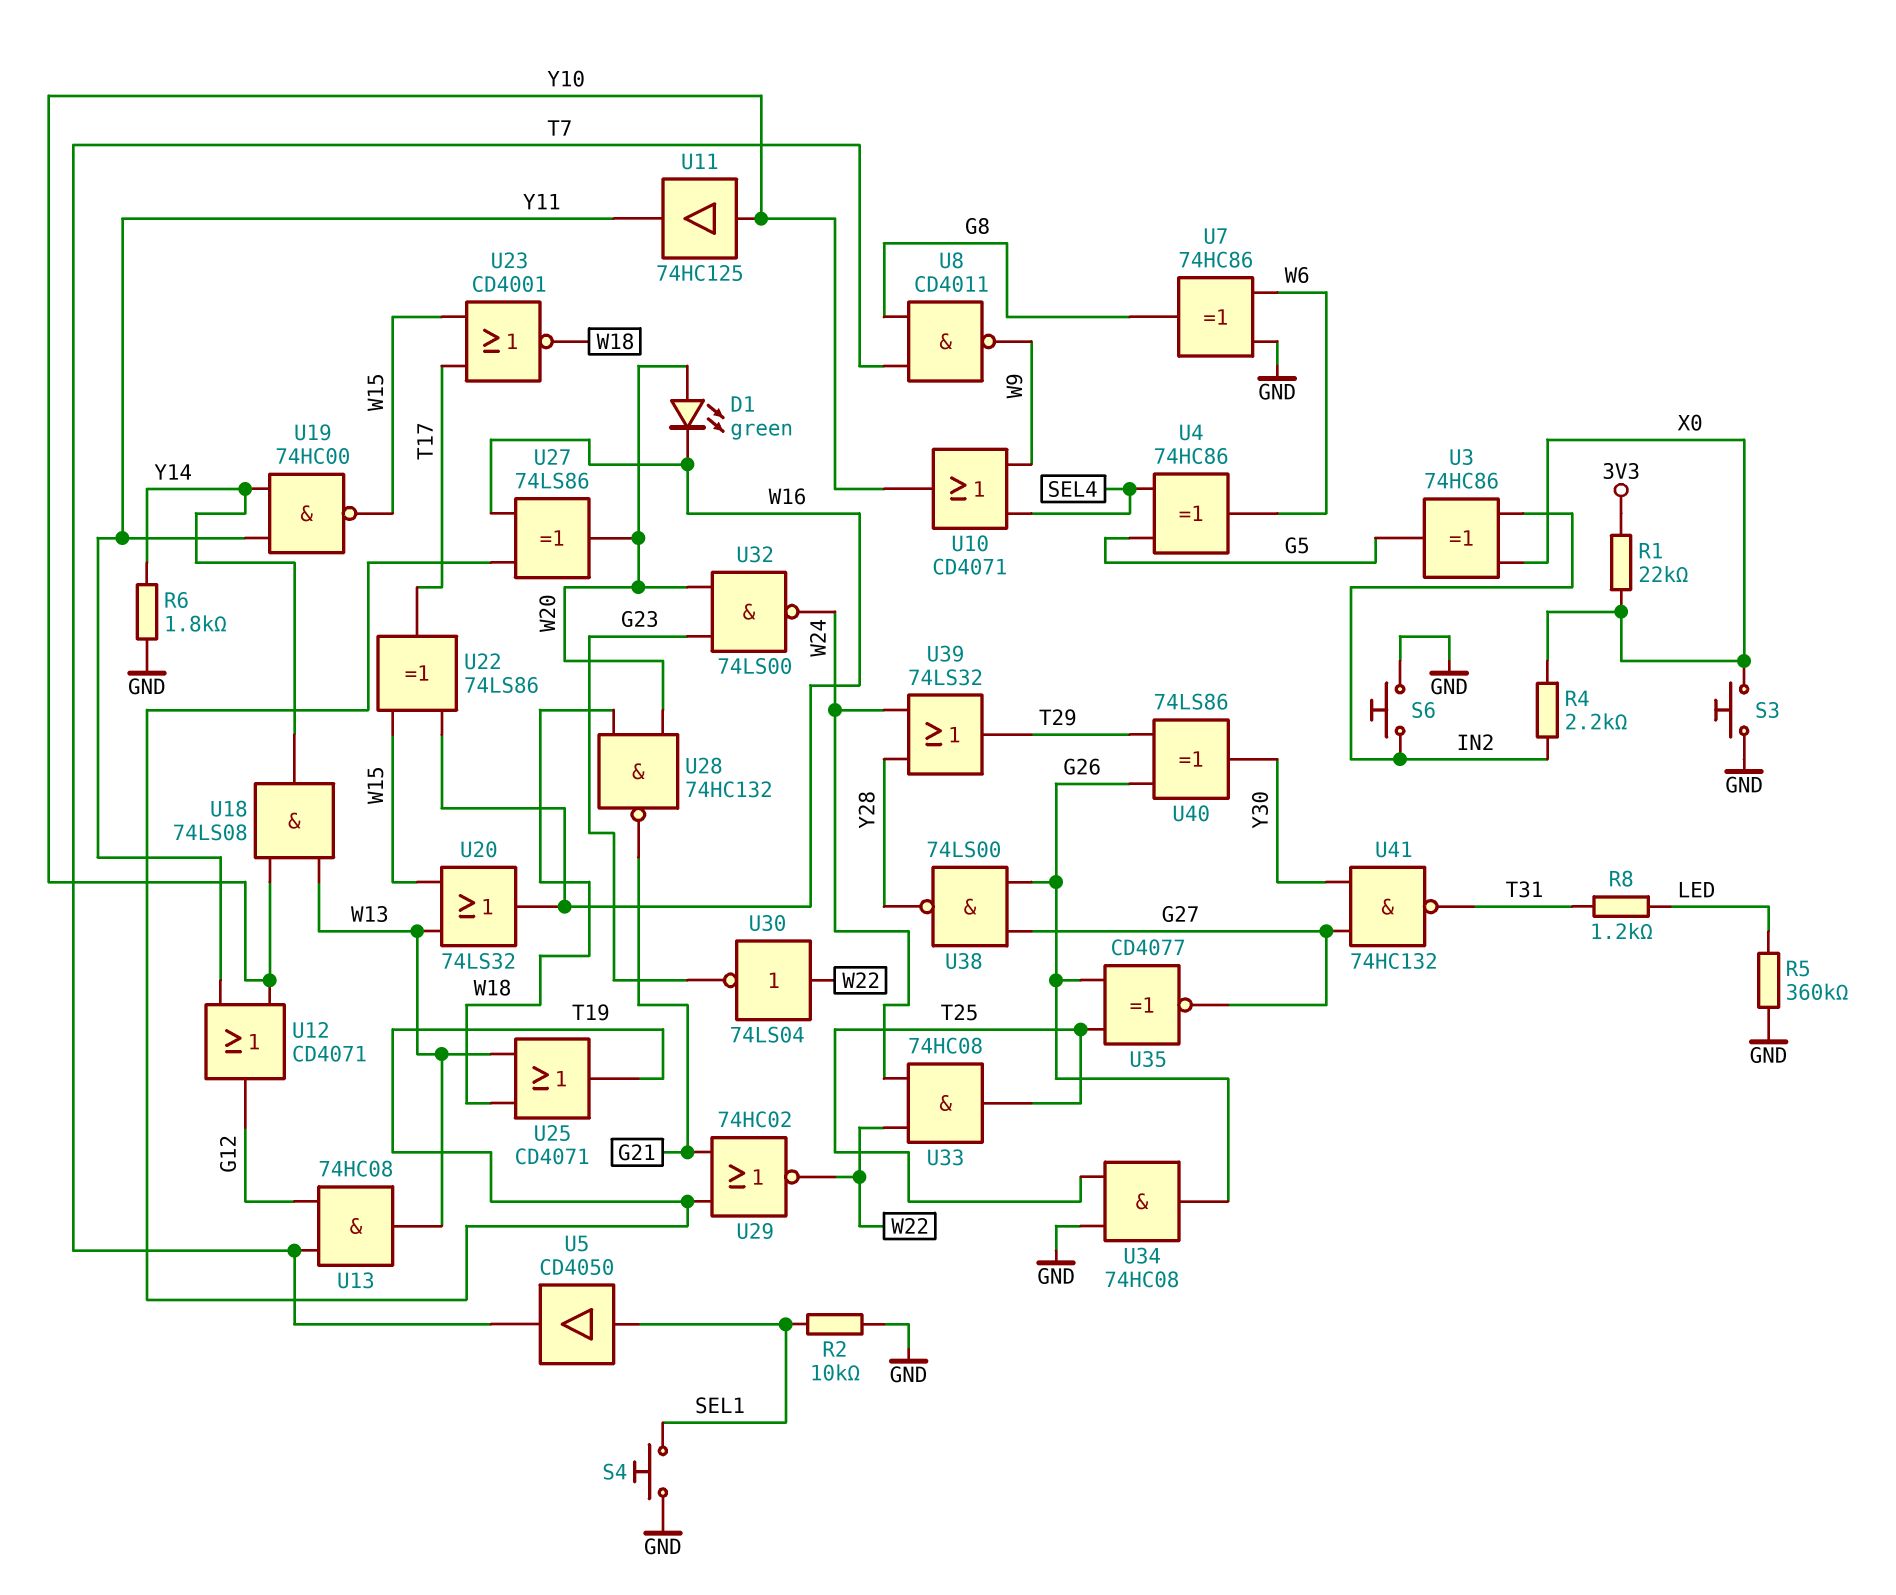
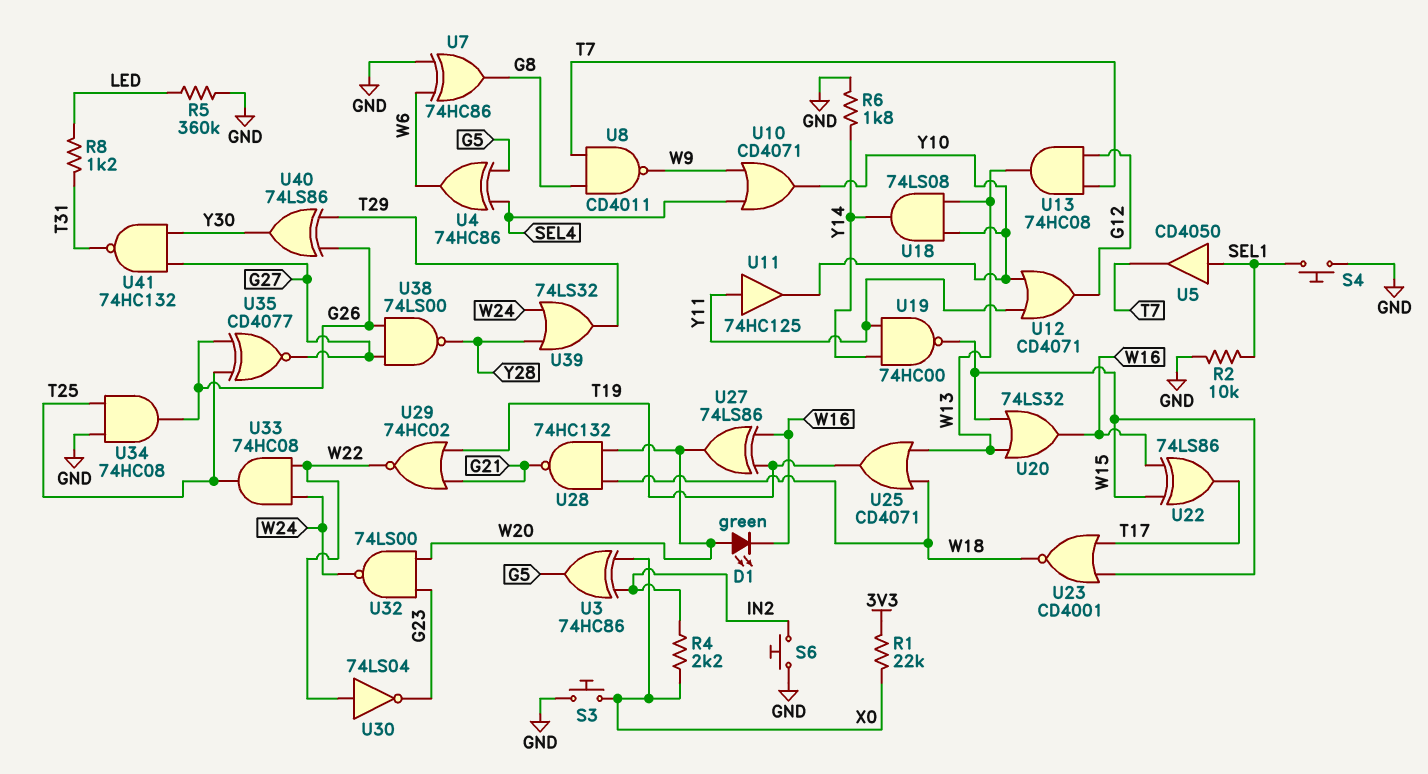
U11: buffer 74HC125 (in Y10, out Y11) -> buffer 74HC125 (in Y11, out Y10)

